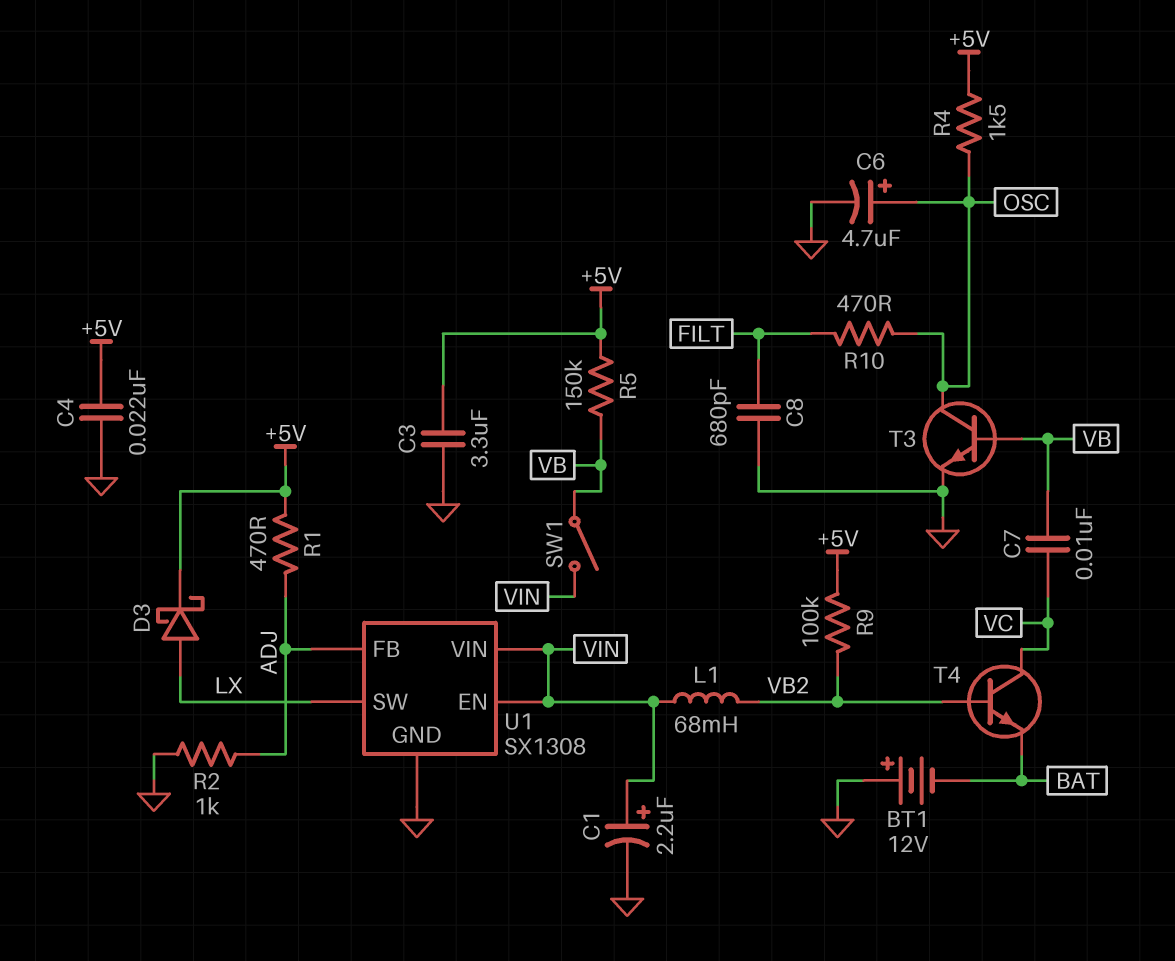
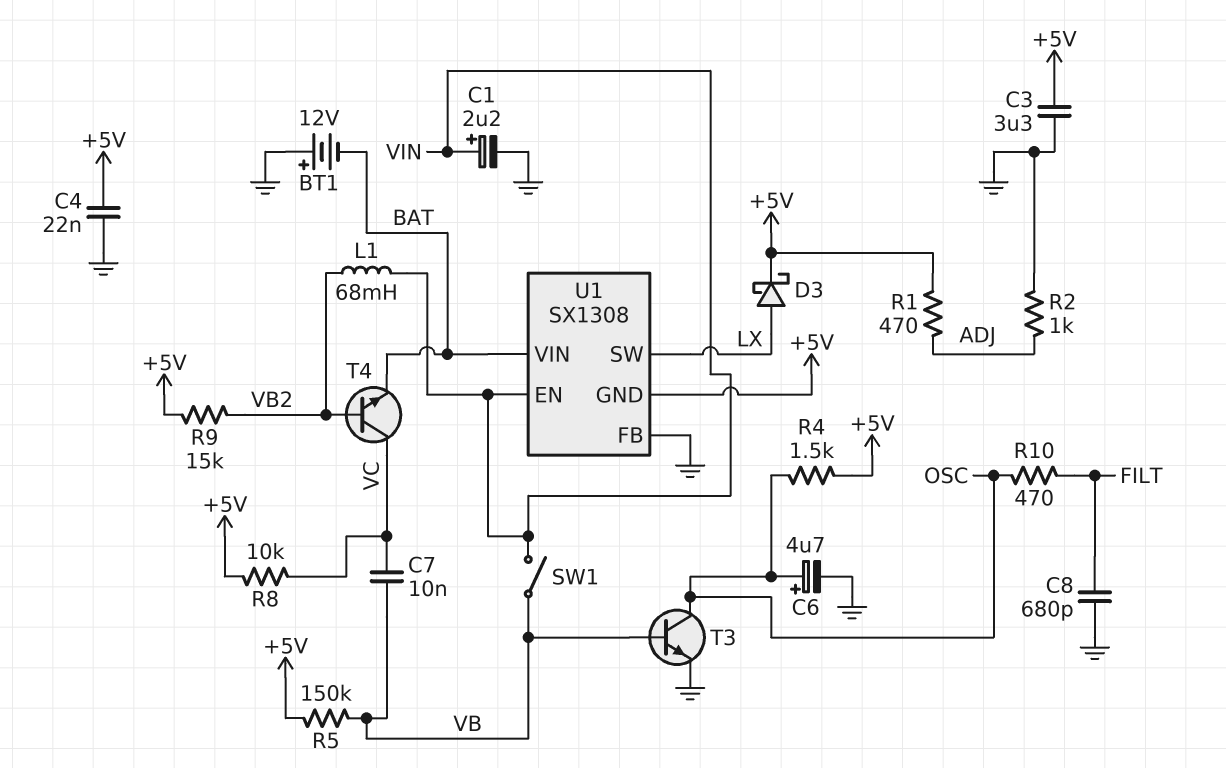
R8: none -> 10k (+5V, VC)
R9: 100k (+5V, VB2) -> 15k (+5V, VB2)
U1 pin FB: ADJ -> GND
U1 pin GND: GND -> +5V
U1 pin VIN: VIN -> BAT

